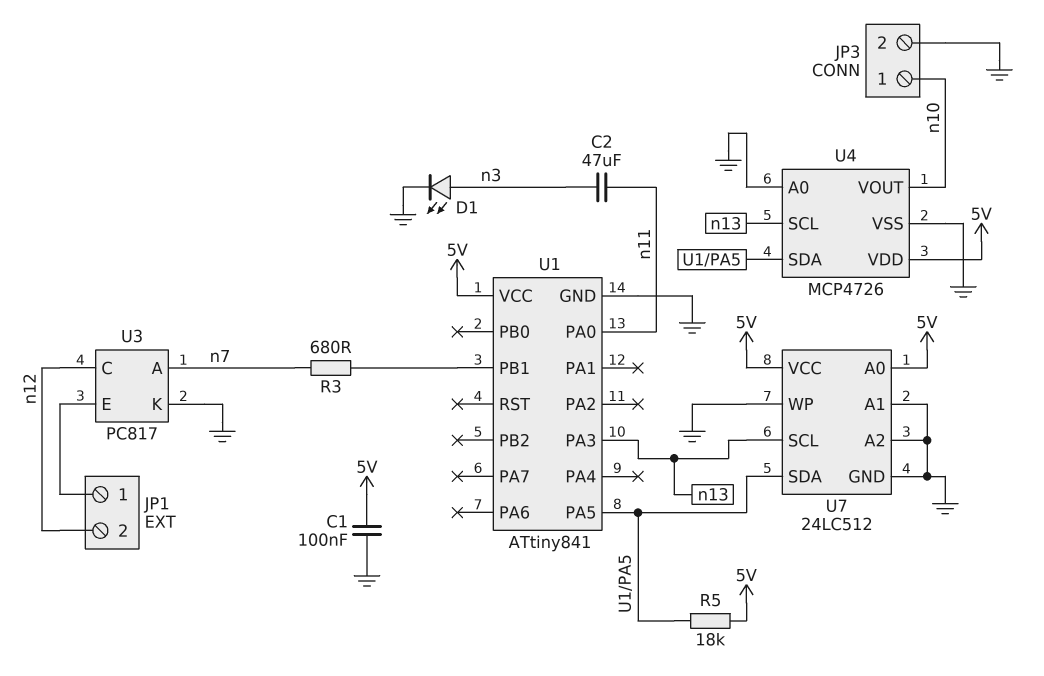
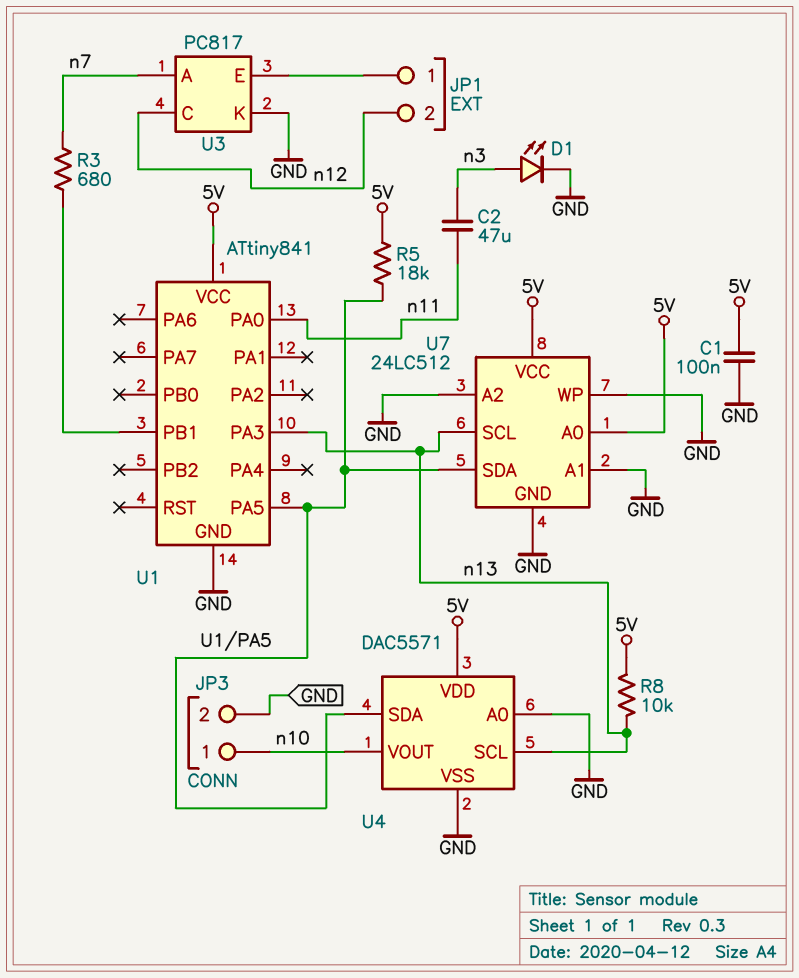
R8: none -> 10k (5V, n13)
U4: MCP4726 -> DAC5571

